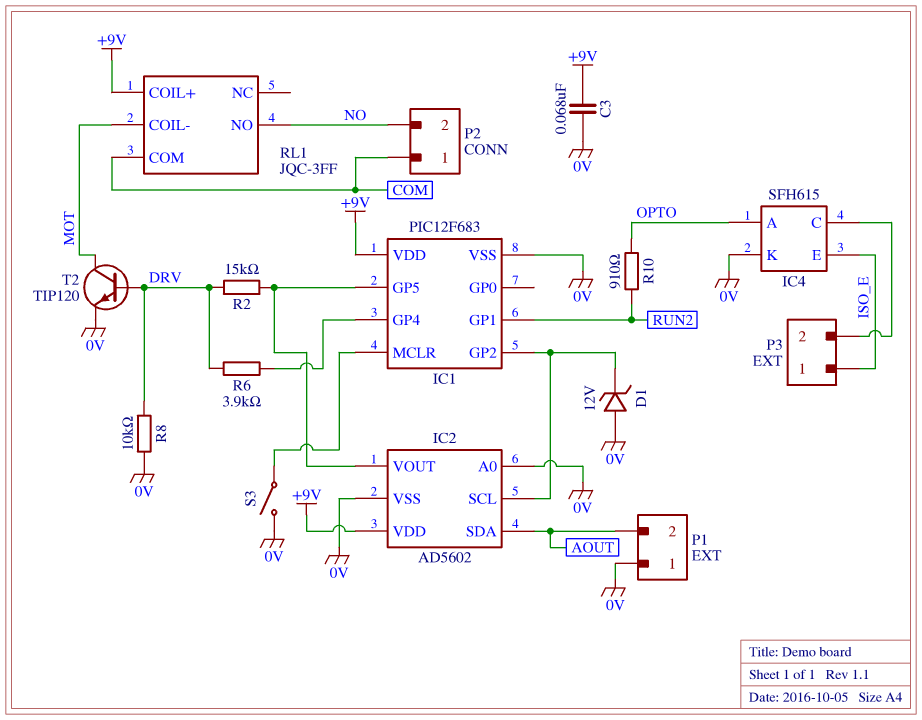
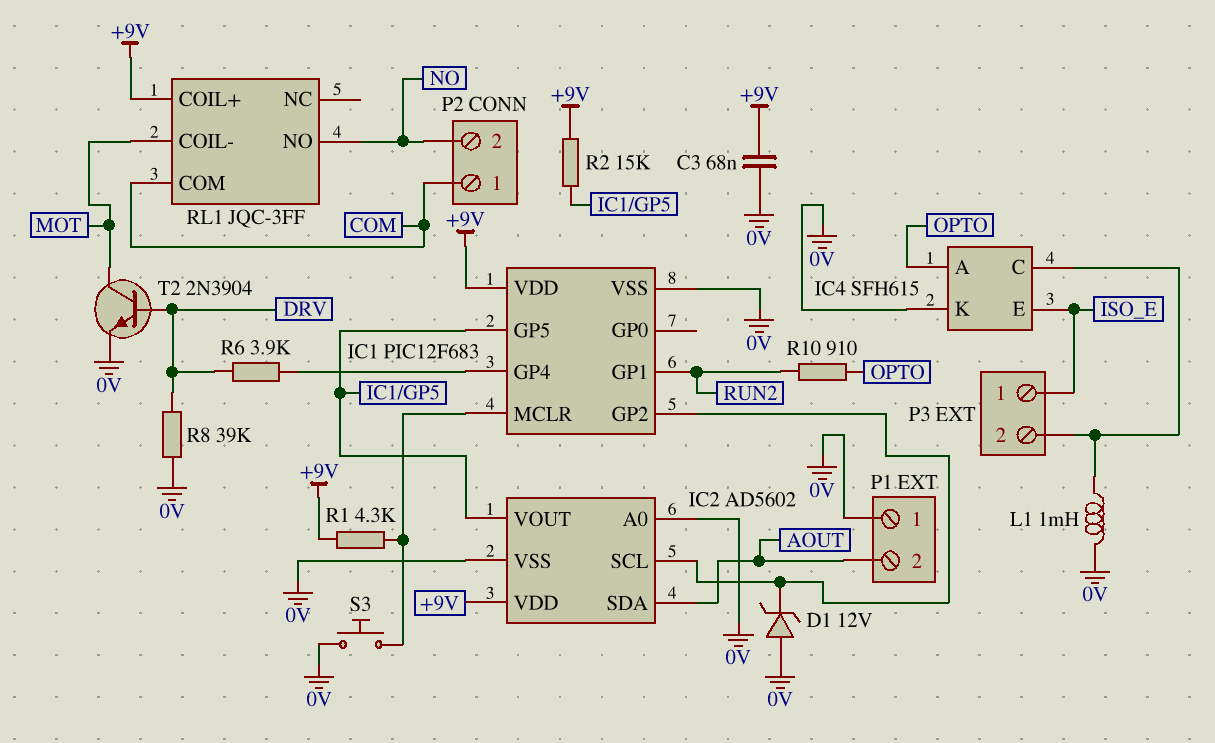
L1: none -> 1mH (0V, IC4/C)
R1: none -> 4.3k (+9V, IC1/MCLR)
R2: 15k (DRV, IC1/GP5) -> 15k (+9V, IC1/GP5)
R8: 10k (0V, DRV) -> 39k (0V, DRV)
S3: switch (0V, IC1/MCLR) -> button (0V, IC1/MCLR)
T2: NPN TIP120 (B DRV, C MOT, E 0V) -> NPN 2N3904 (B DRV, C MOT, E 0V)

